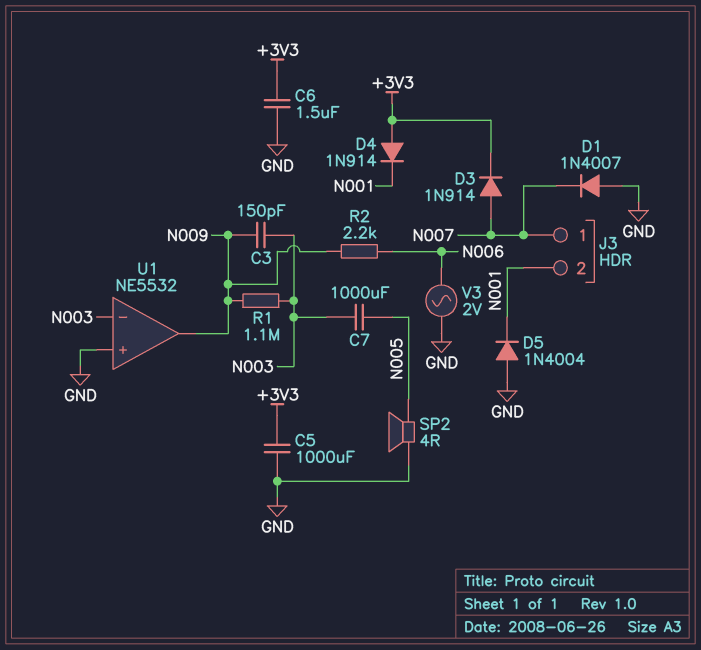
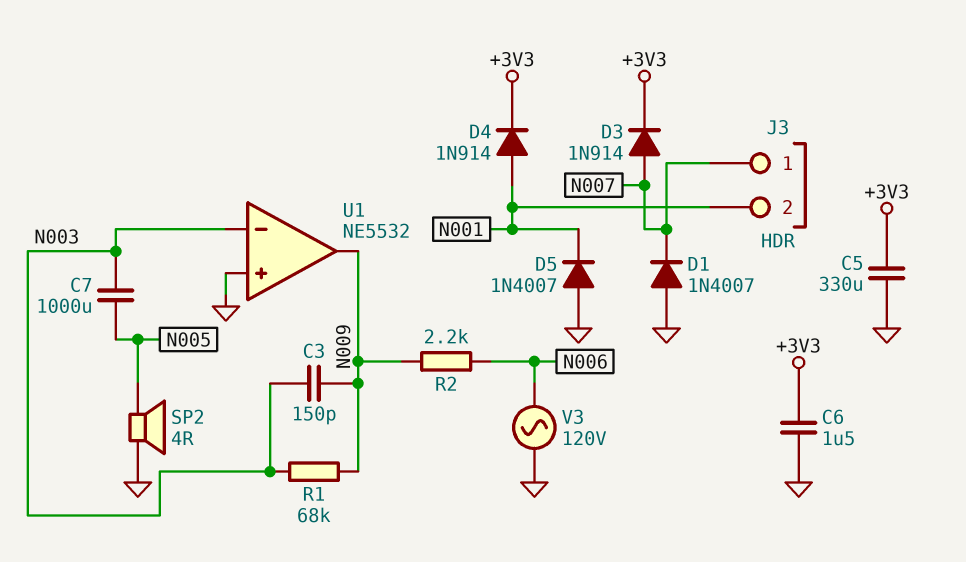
C5: 1000uF (+3V3, GND) -> 330uF (+3V3, GND)
D4: diode 1N914 (A +3V3, K N001) -> diode 1N914 (A N001, K +3V3)
D5: diode 1N4004 (A GND, K N001) -> diode 1N4007 (A GND, K N001)
R1: 1.1M (N003, N009) -> 68k (N003, N009)
V3: AC 2V (GND, N006) -> AC 120V (GND, N006)

